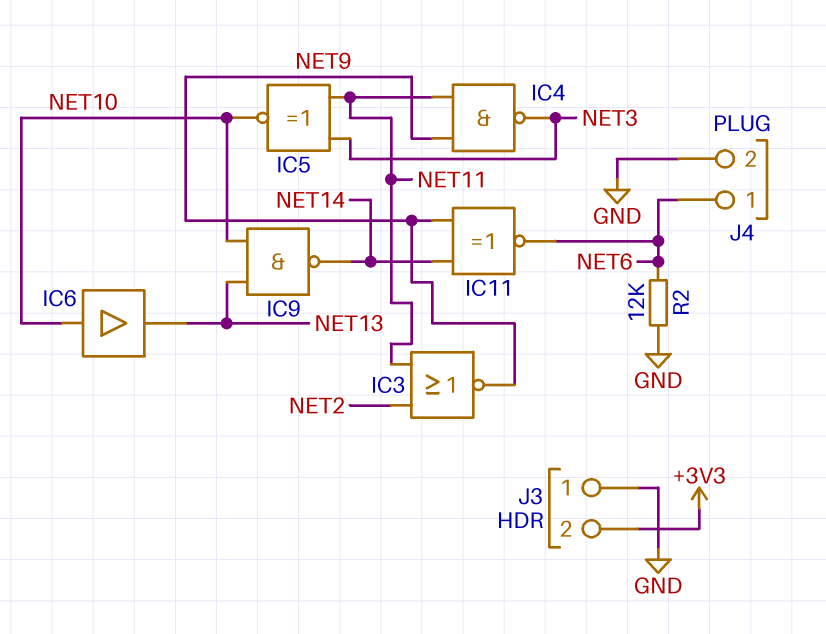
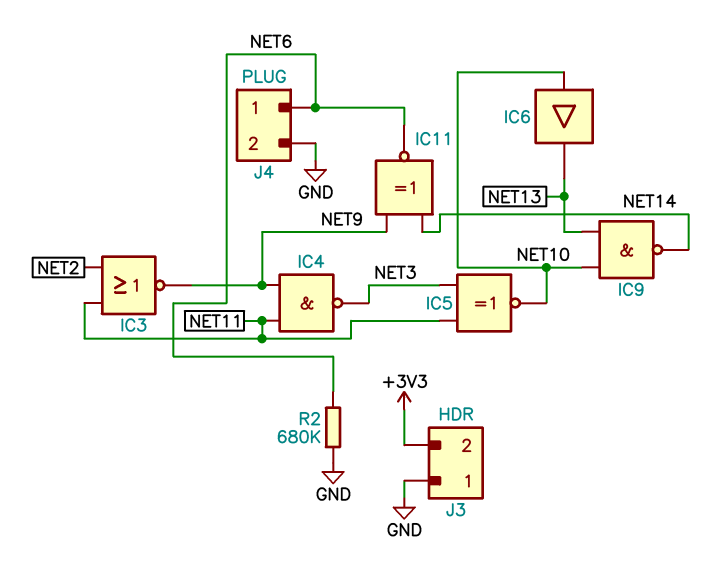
R2: 12k (GND, NET6) -> 680k (GND, NET6)

